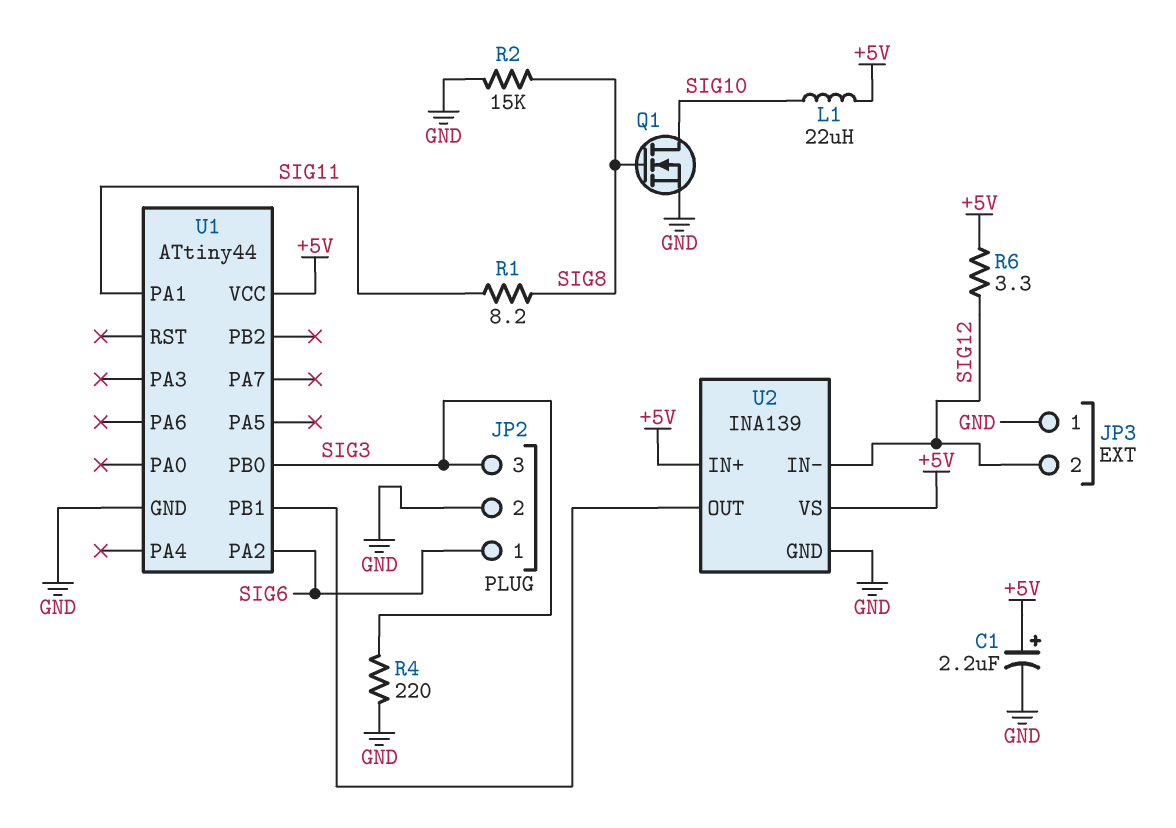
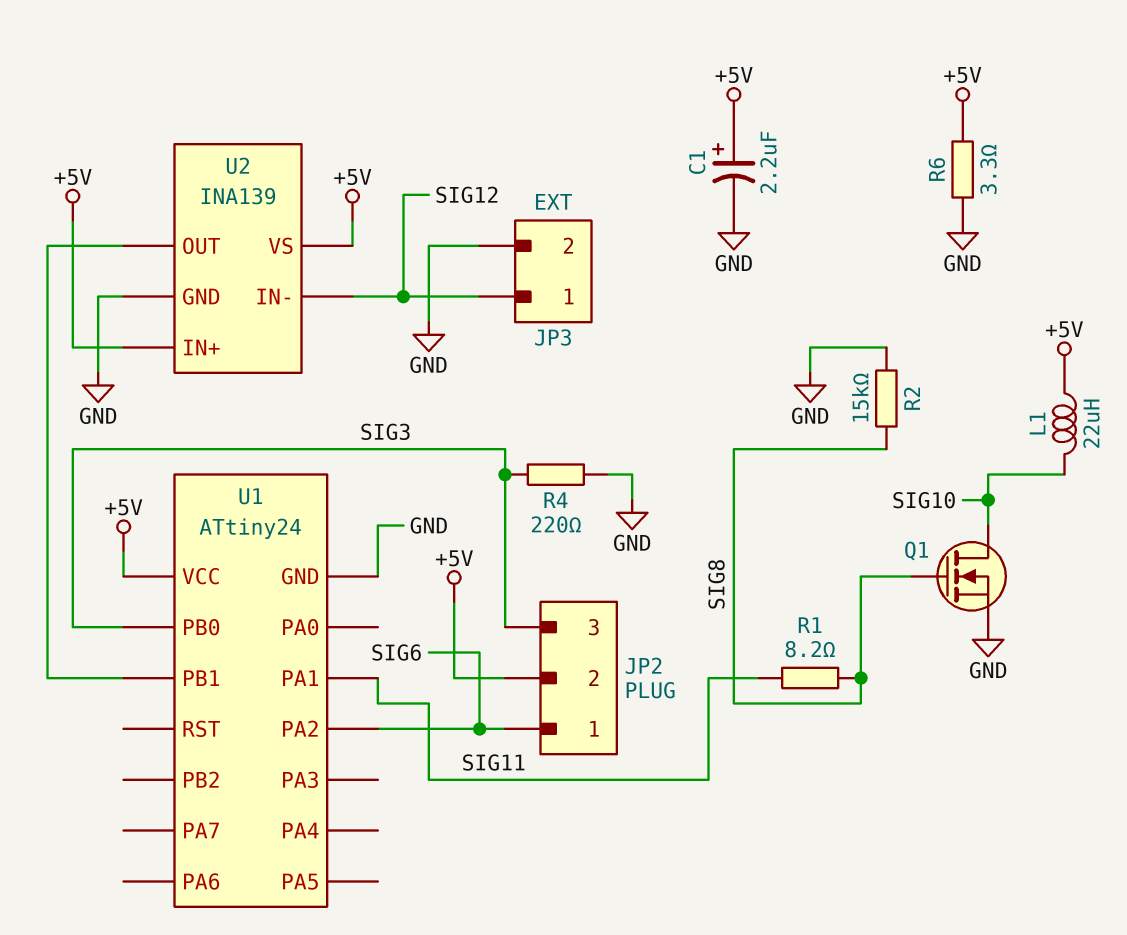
JP2 pin 2: GND -> +5V
JP3 pin 1: GND -> SIG12
JP3 pin 2: SIG12 -> GND
R6: 3.3 (+5V, SIG12) -> 3.3 (+5V, GND)
U1: ATtiny44 -> ATtiny24

